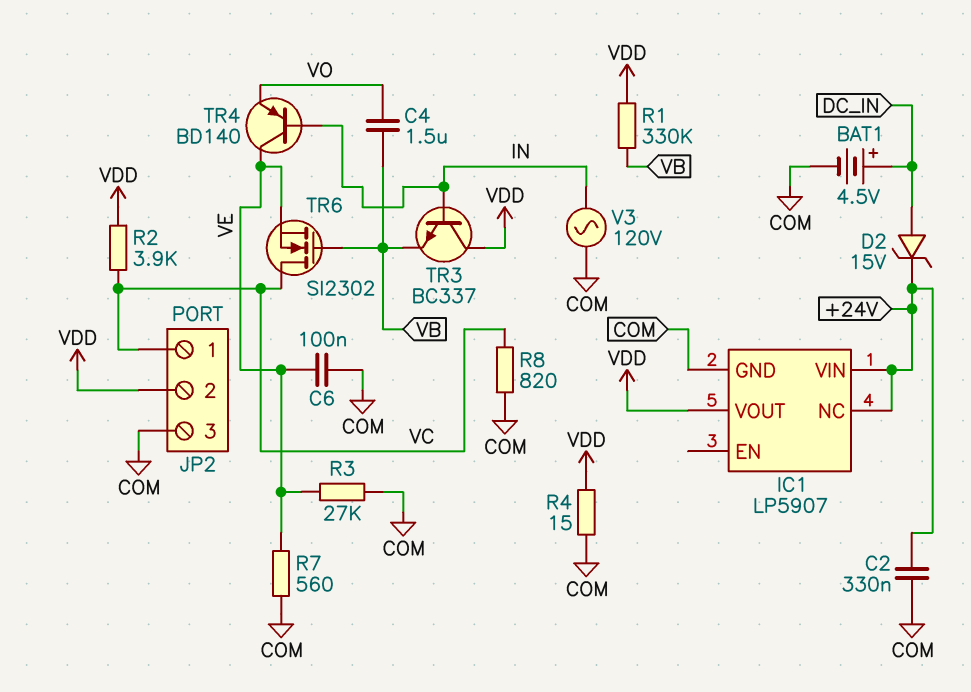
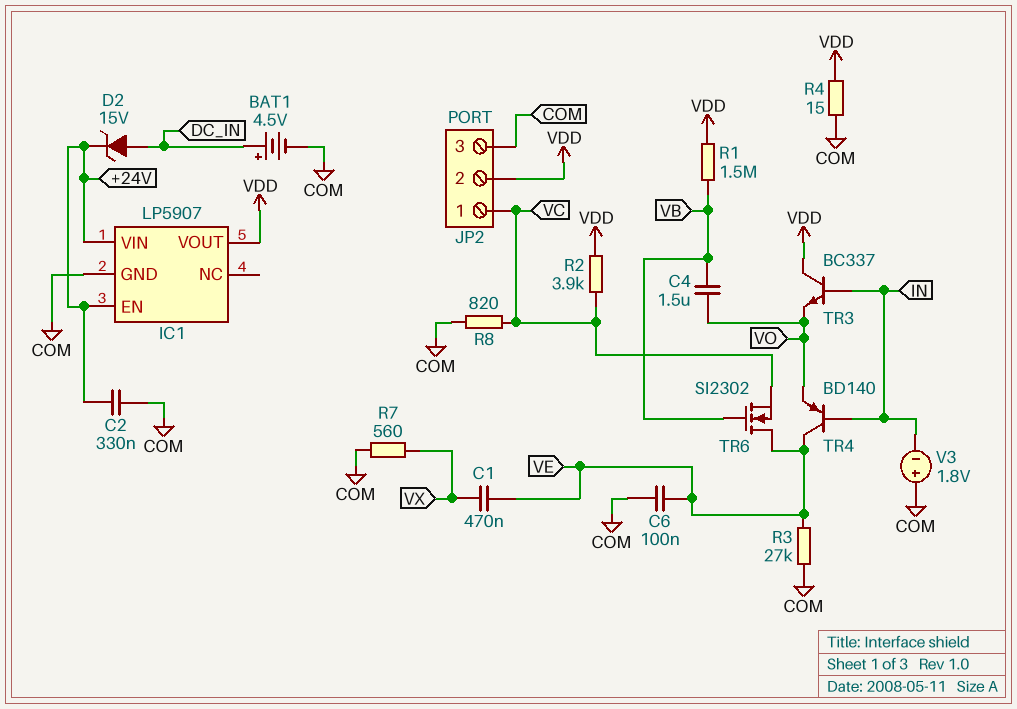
C1: none -> 470nF (VE, VX)
IC1 pin EN: none -> +24V
IC1 pin NC: +24V -> none
R1: 330k (VB, VDD) -> 1.5M (VB, VDD)
R7: 560 (COM, VE) -> 560 (COM, VX)
TR3: NPN BC337 (B IN, C VDD, E VB) -> NPN BC337 (B IN, C VDD, E VO)
TR6: NMOS SI2302 (G VB, D VC, S VE) -> NMOS SI2302 (G VB, D VE, S VC)
V3: AC 120V (COM, IN) -> 1.8V (plus COM, minus IN)

